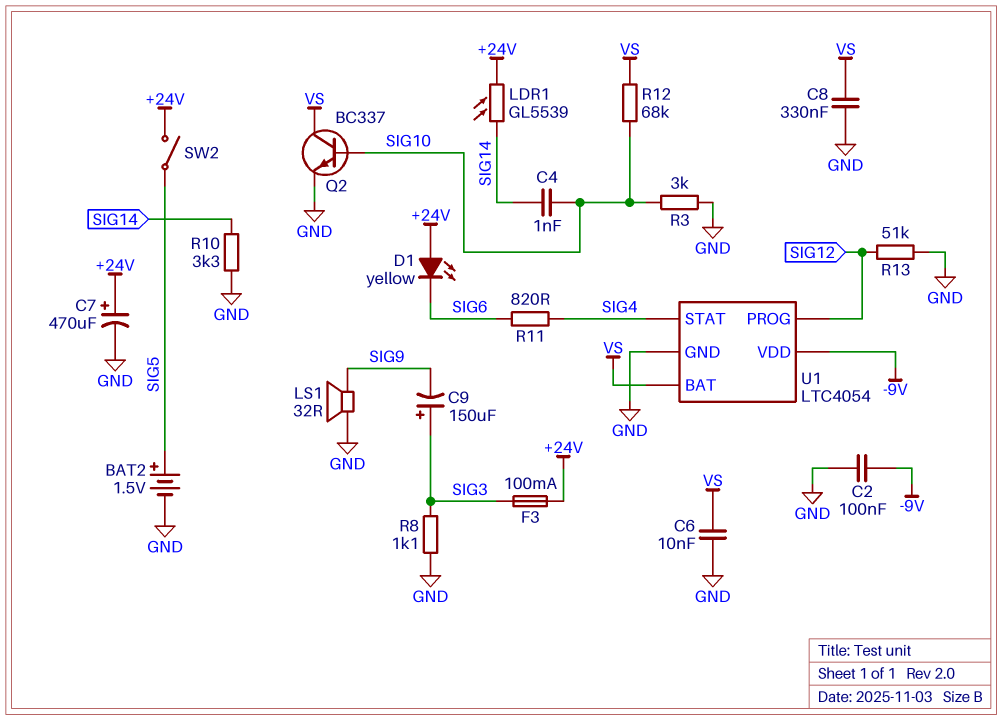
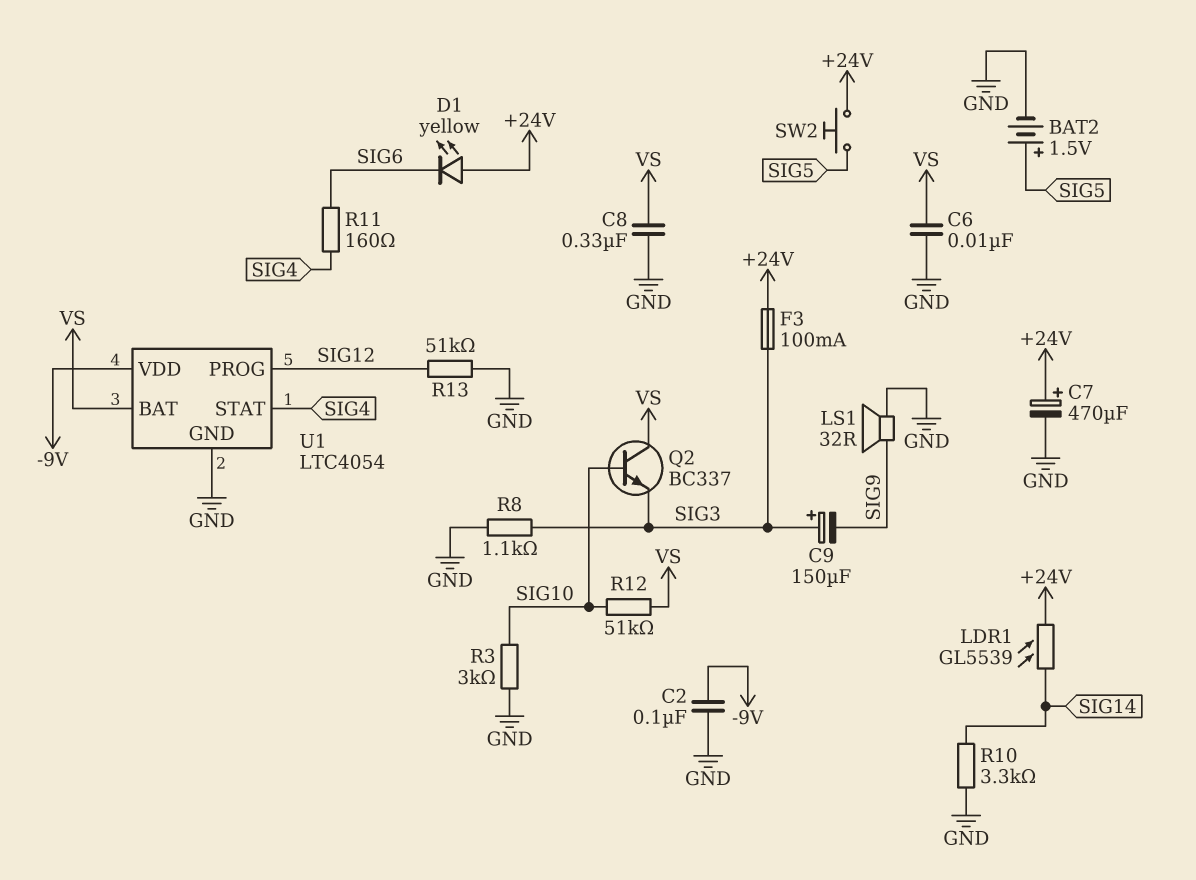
C4: 1nF (SIG10, SIG14) -> none
Q2: NPN BC337 (B SIG10, C VS, E GND) -> NPN BC337 (B SIG10, C VS, E SIG3)
R11: 820 (SIG4, SIG6) -> 160 (SIG4, SIG6)
R12: 68k (SIG10, VS) -> 51k (SIG10, VS)
SW2: switch (+24V, SIG5) -> button (+24V, SIG5)

